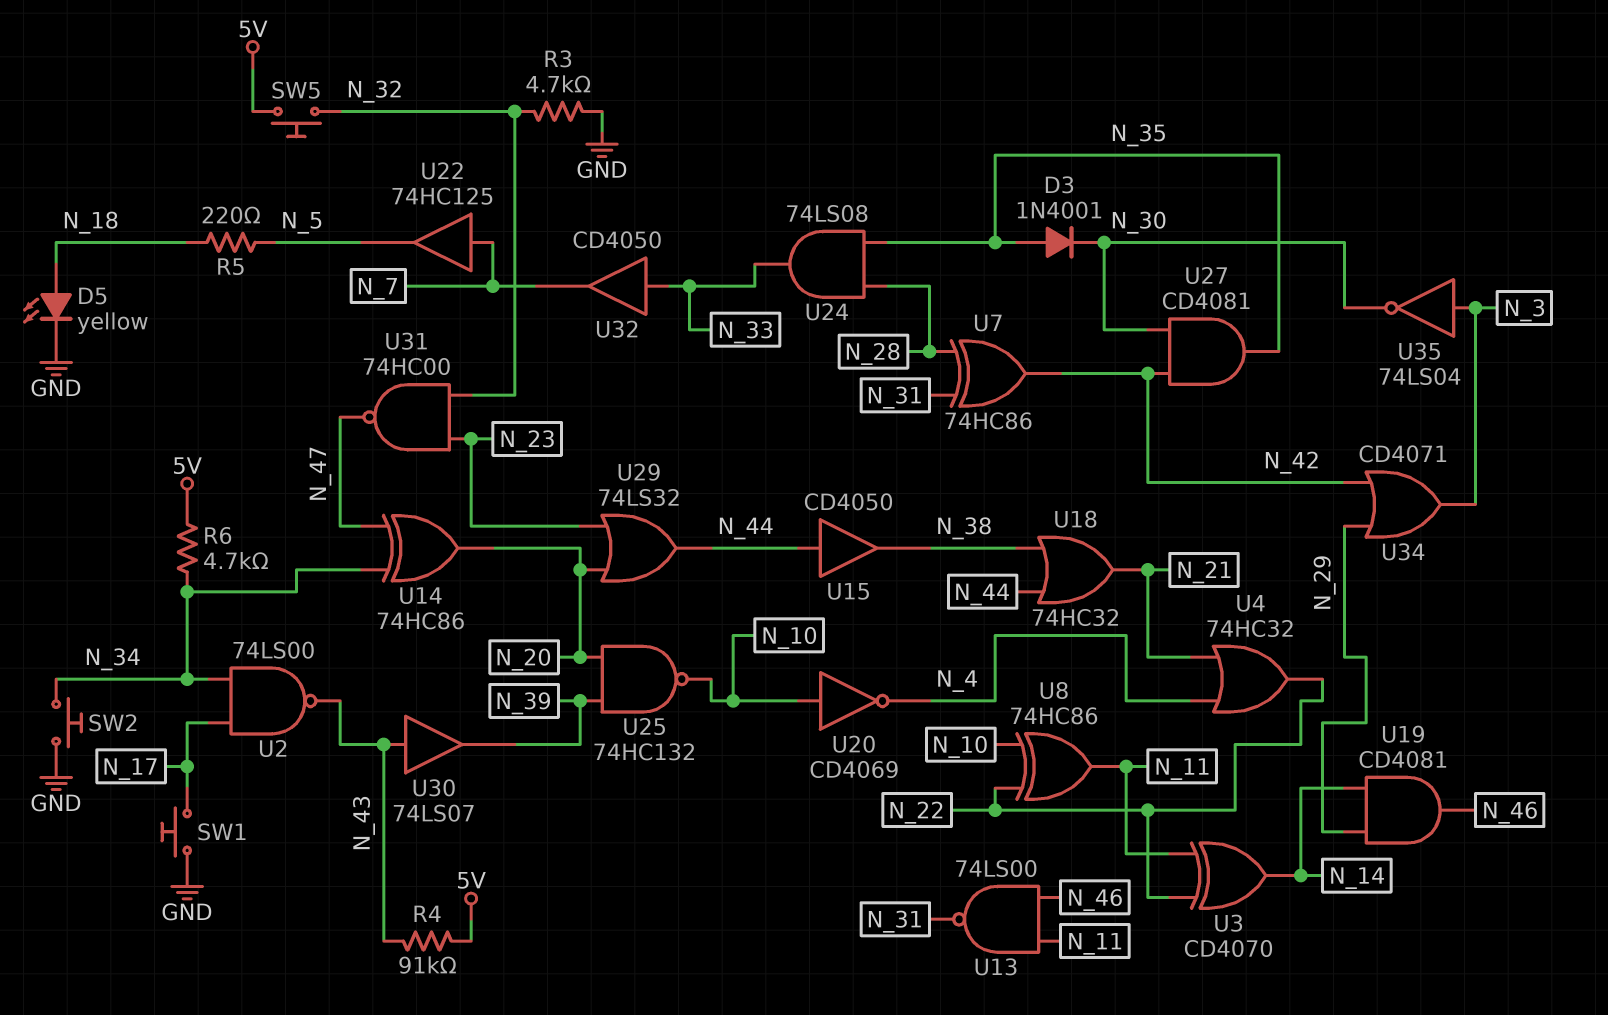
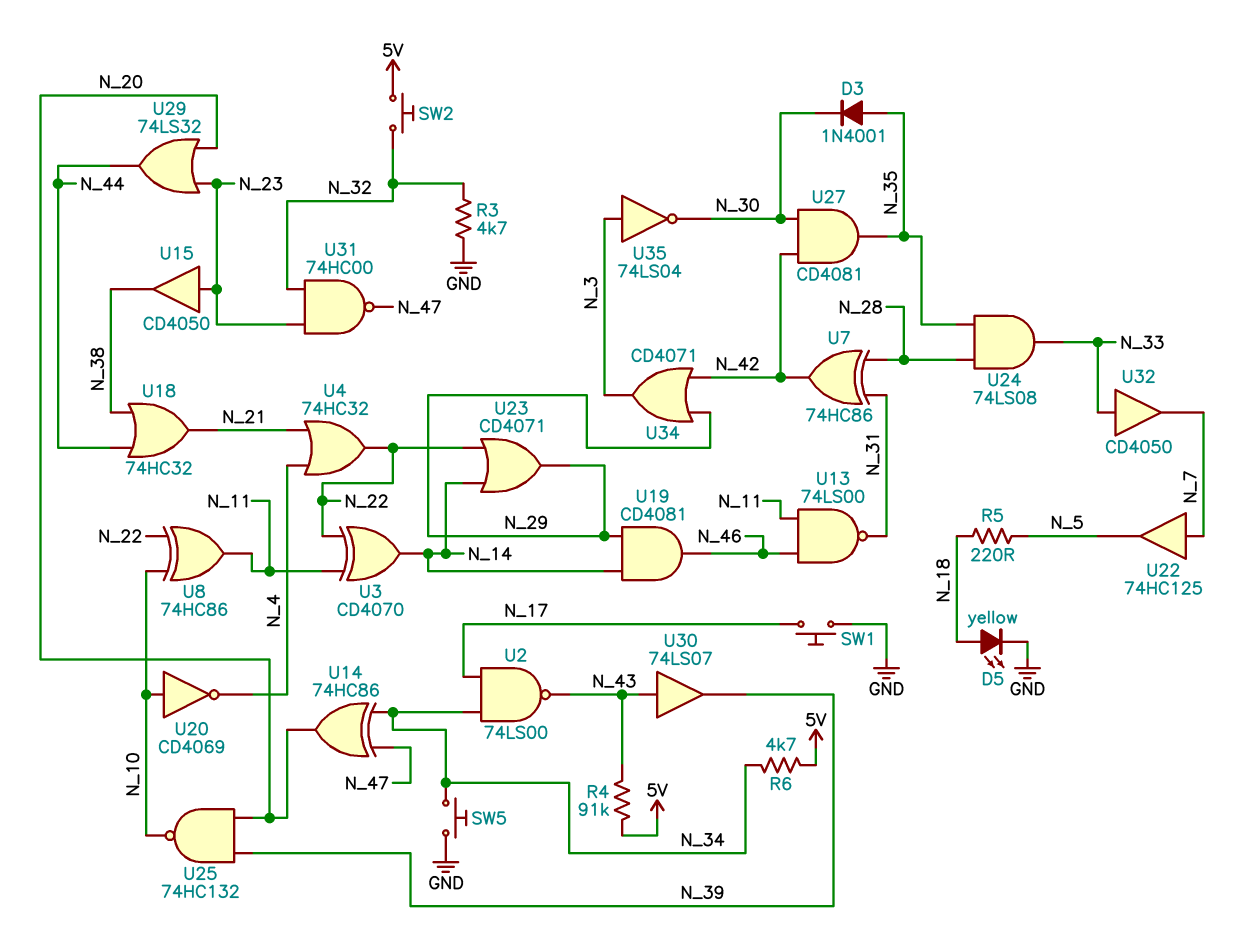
SW2: button (GND, N_34) -> button (5V, N_32)
SW5: button (5V, N_32) -> button (GND, N_34)
U15: buffer CD4050 (in N_44, out N_38) -> buffer CD4050 (in N_23, out N_38)
U23: none -> OR CD4071 (in N_14, in N_22, out N_29)

